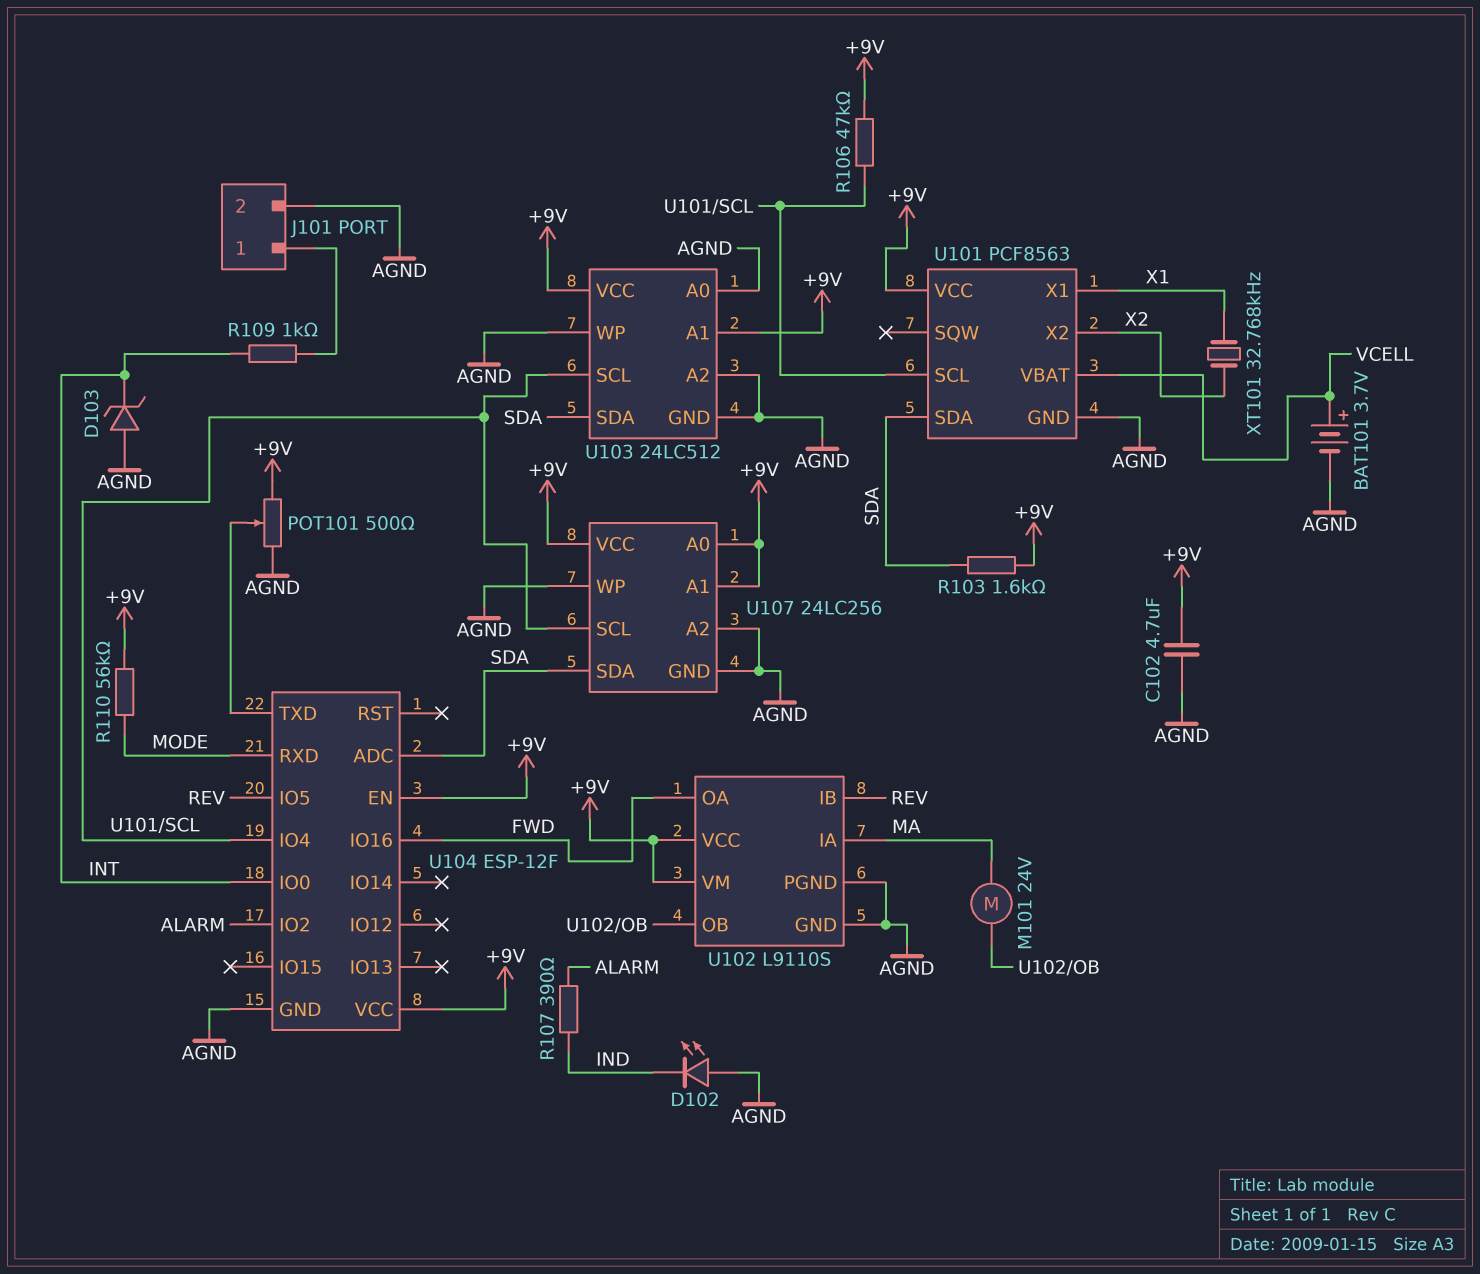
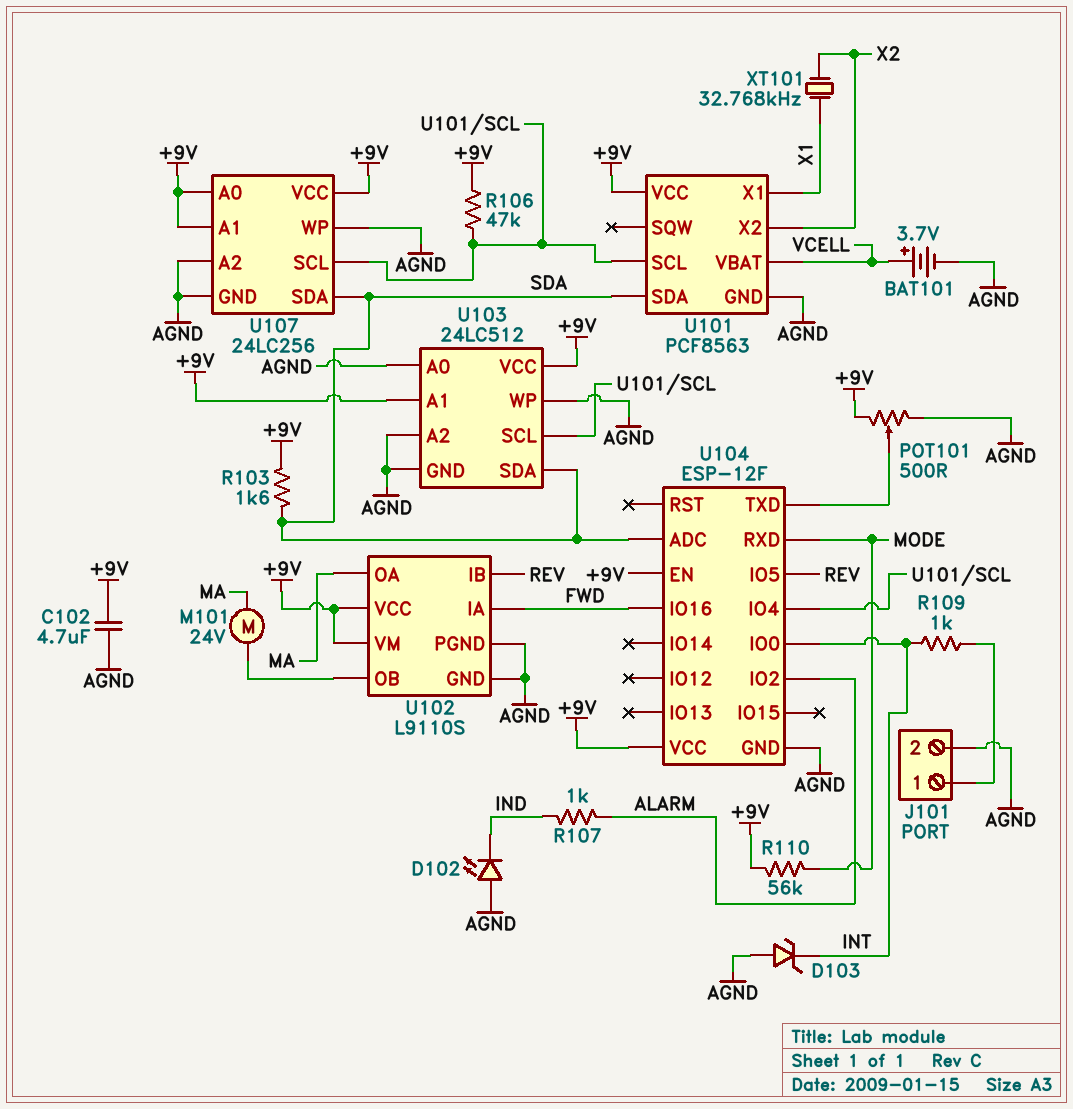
R107: 390 (ALARM, IND) -> 1k (ALARM, IND)
U102 pin IA: MA -> FWD
U102 pin OA: FWD -> MA

